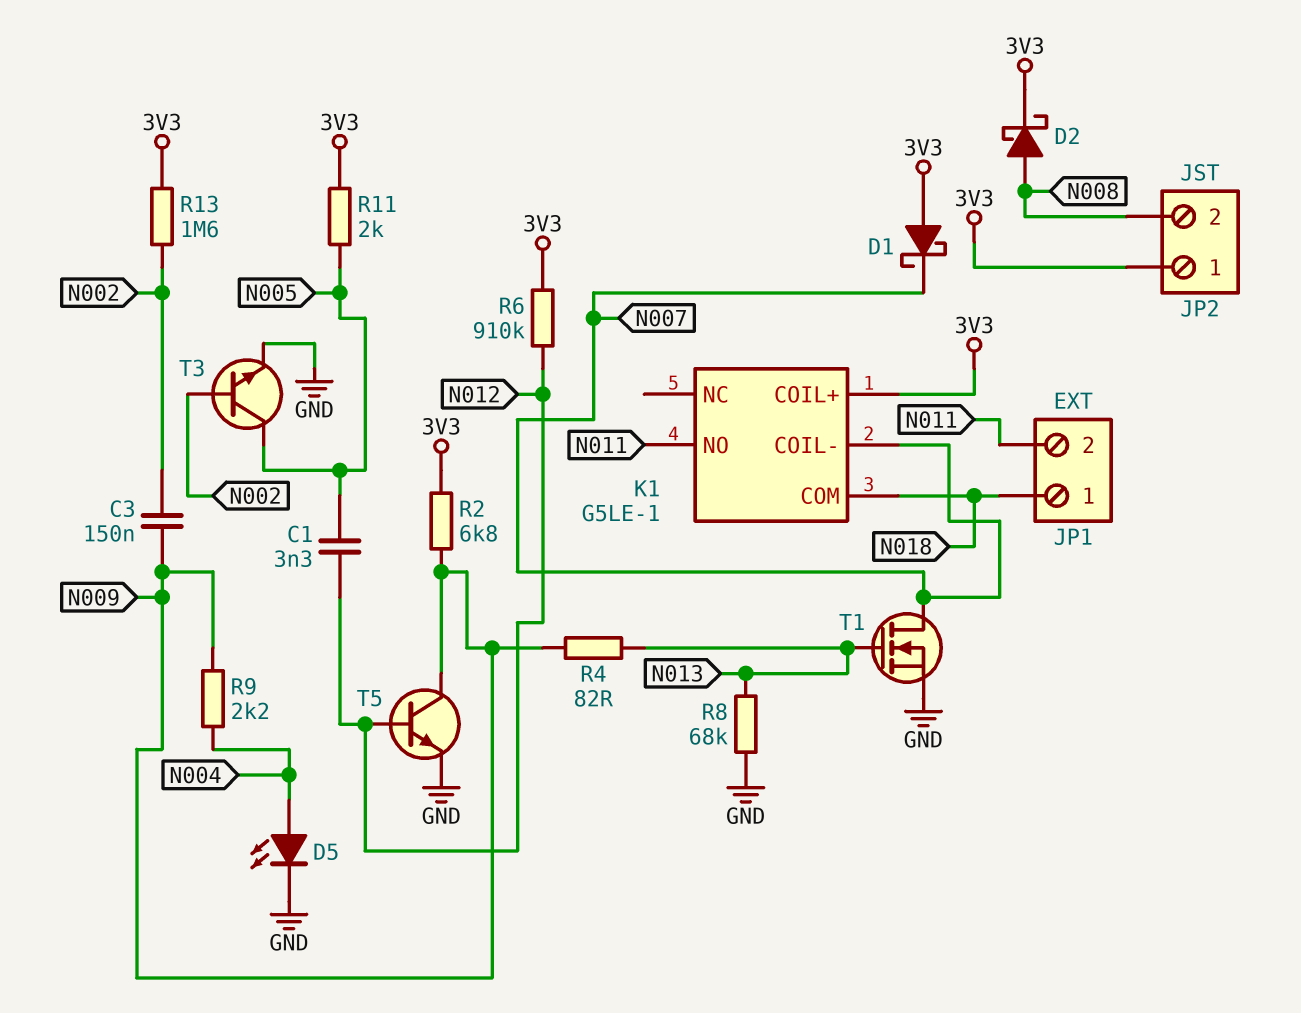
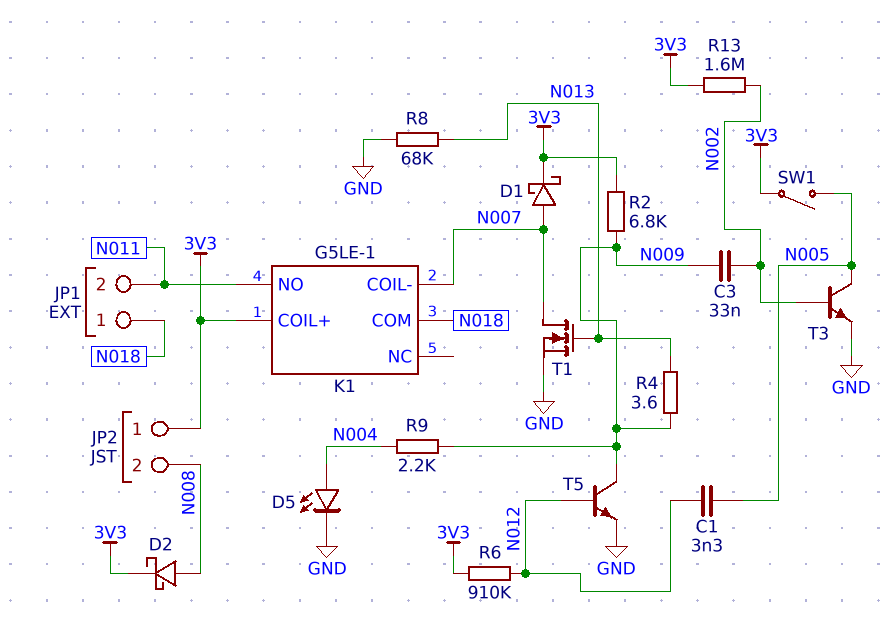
C3: 150nF (N002, N009) -> 33nF (N002, N009)
D1: schottky (A 3V3, K N007) -> schottky (A N007, K 3V3)
R4: 82 (N009, N013) -> 3.6 (N009, N013)
R11: 2k (3V3, N005) -> none
SW1: none -> switch (3V3, N005)

